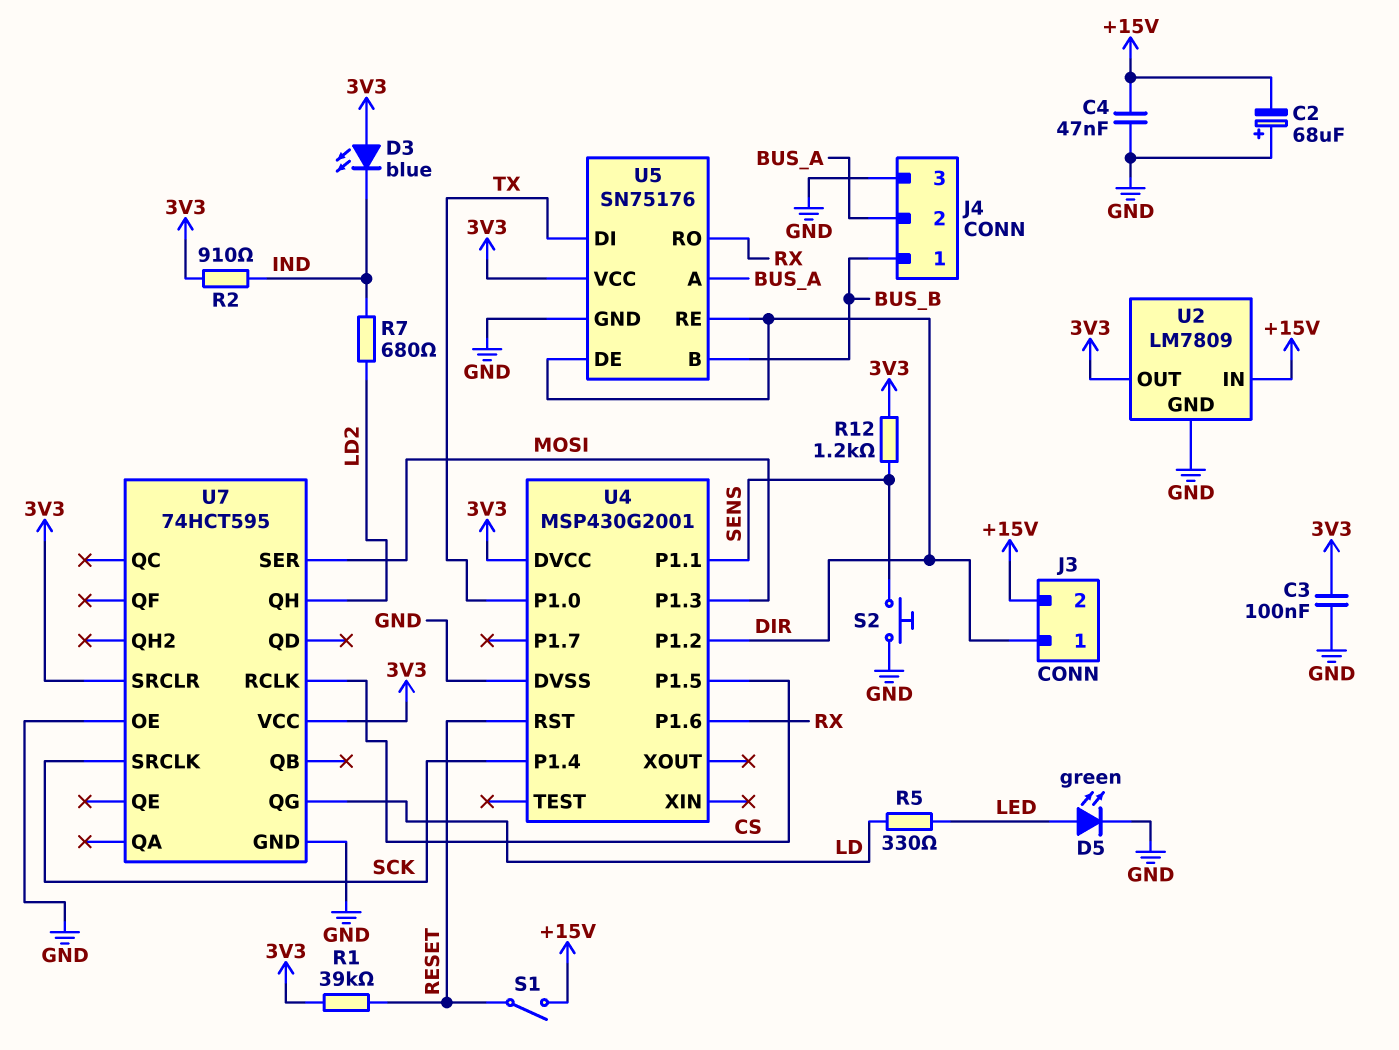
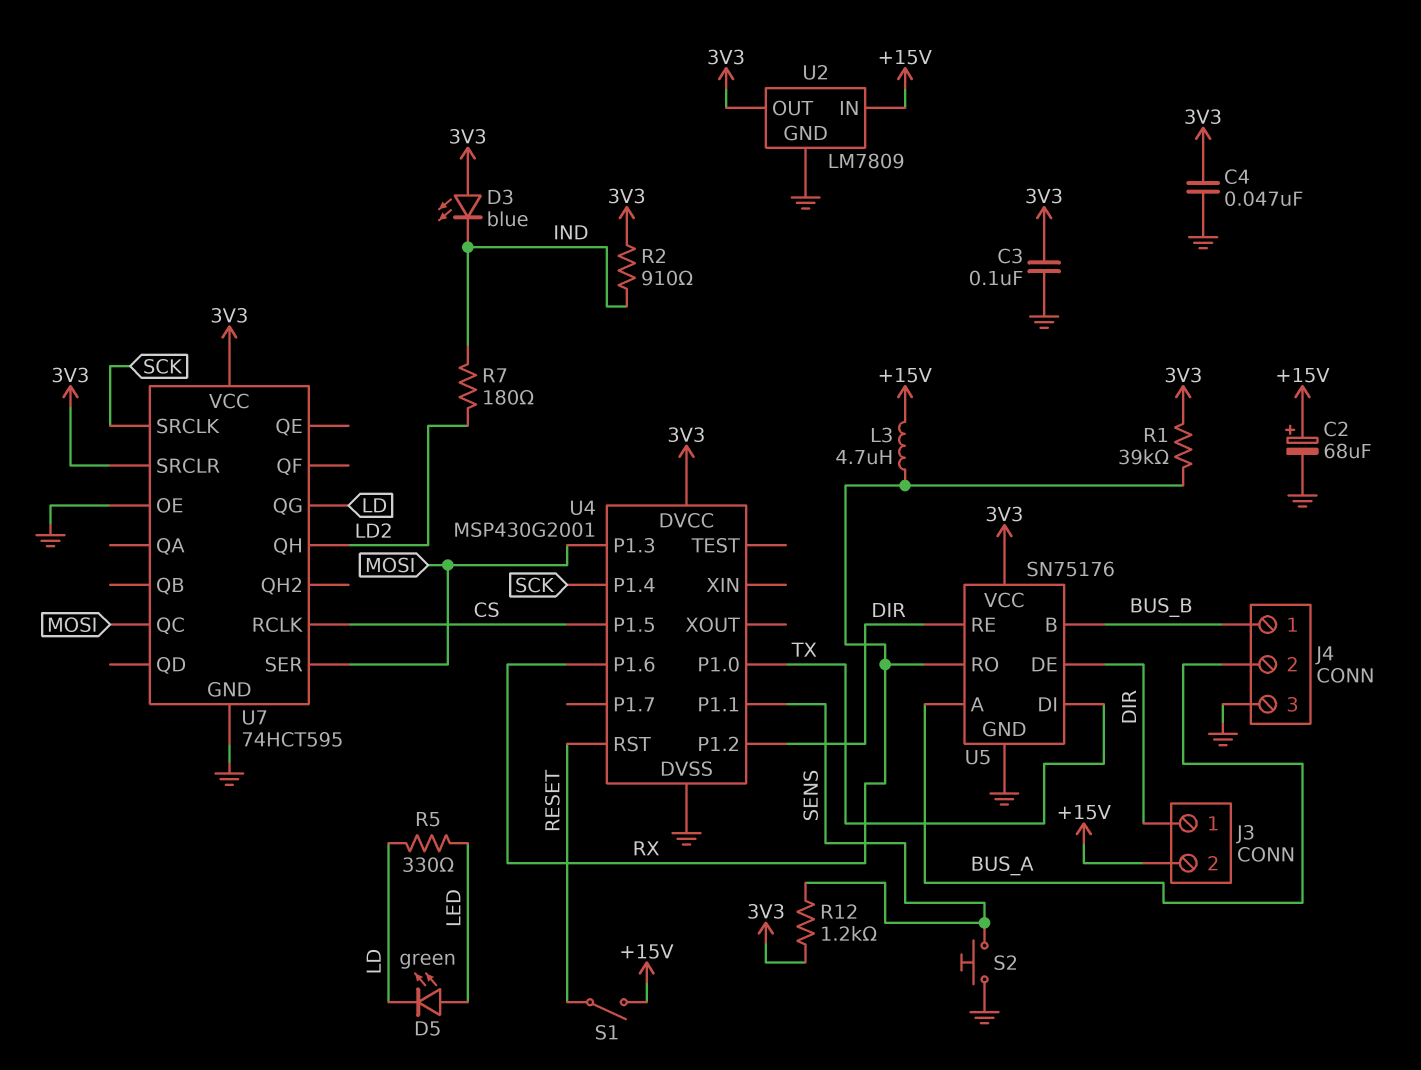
C2: 68uF (plus GND, minus +15V) -> 68uF (plus +15V, minus GND)
C4: 47nF (+15V, GND) -> 47nF (3V3, GND)
D5: LED green (A LED, K GND) -> LED green (A LED, K LD)
L3: none -> 4.7uH (+15V, RX)
R1: 39k (3V3, RESET) -> 39k (3V3, RX)
R7: 680 (IND, LD2) -> 180 (IND, LD2)
U7 pin QC: none -> MOSI

